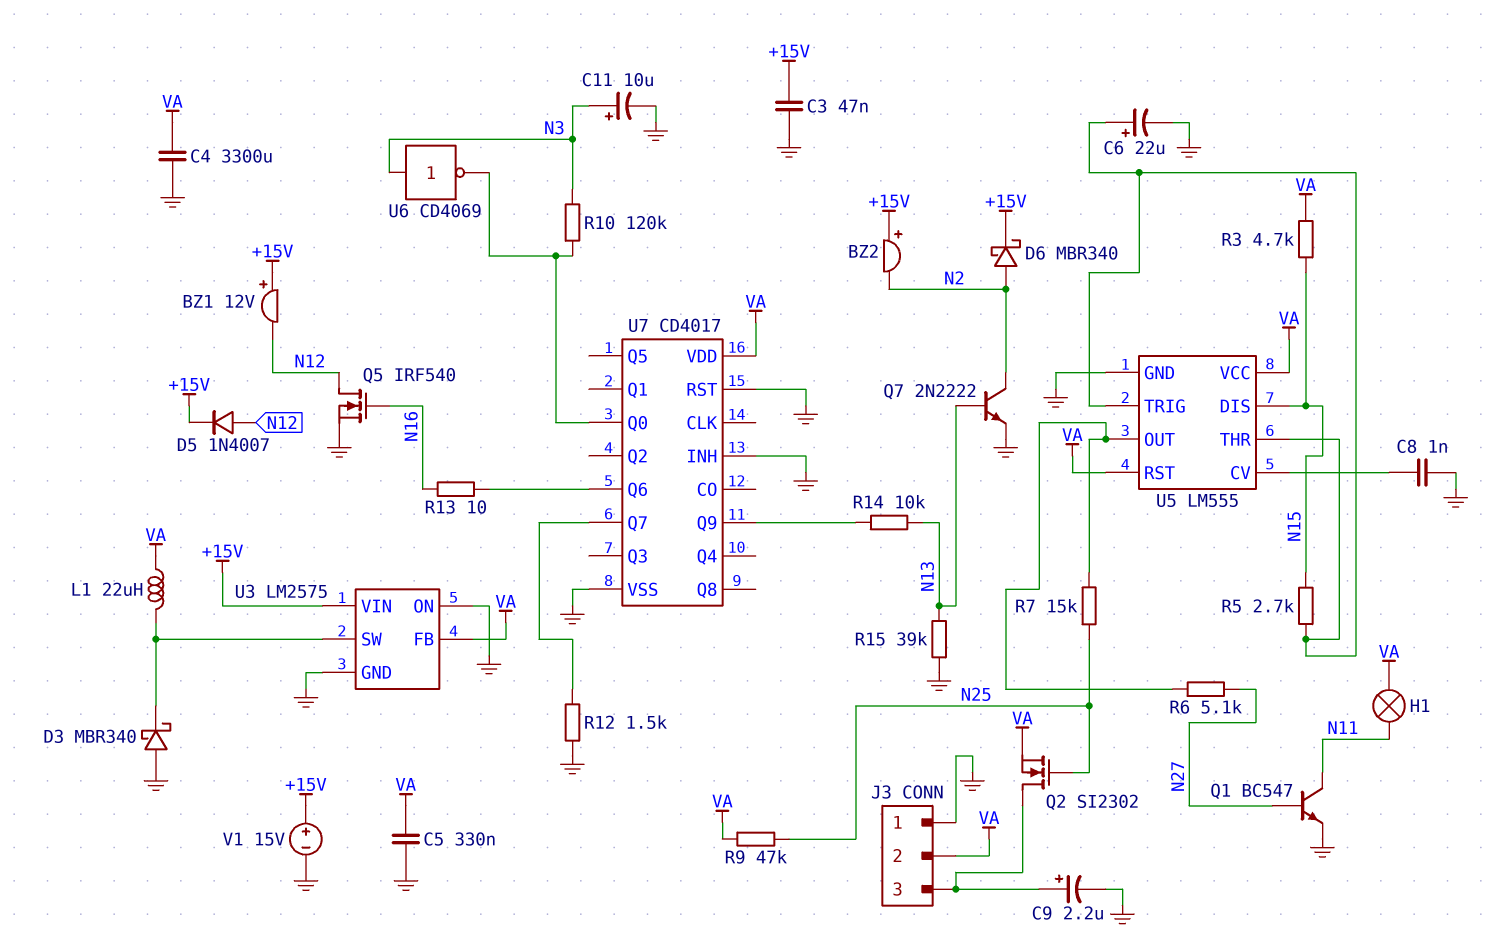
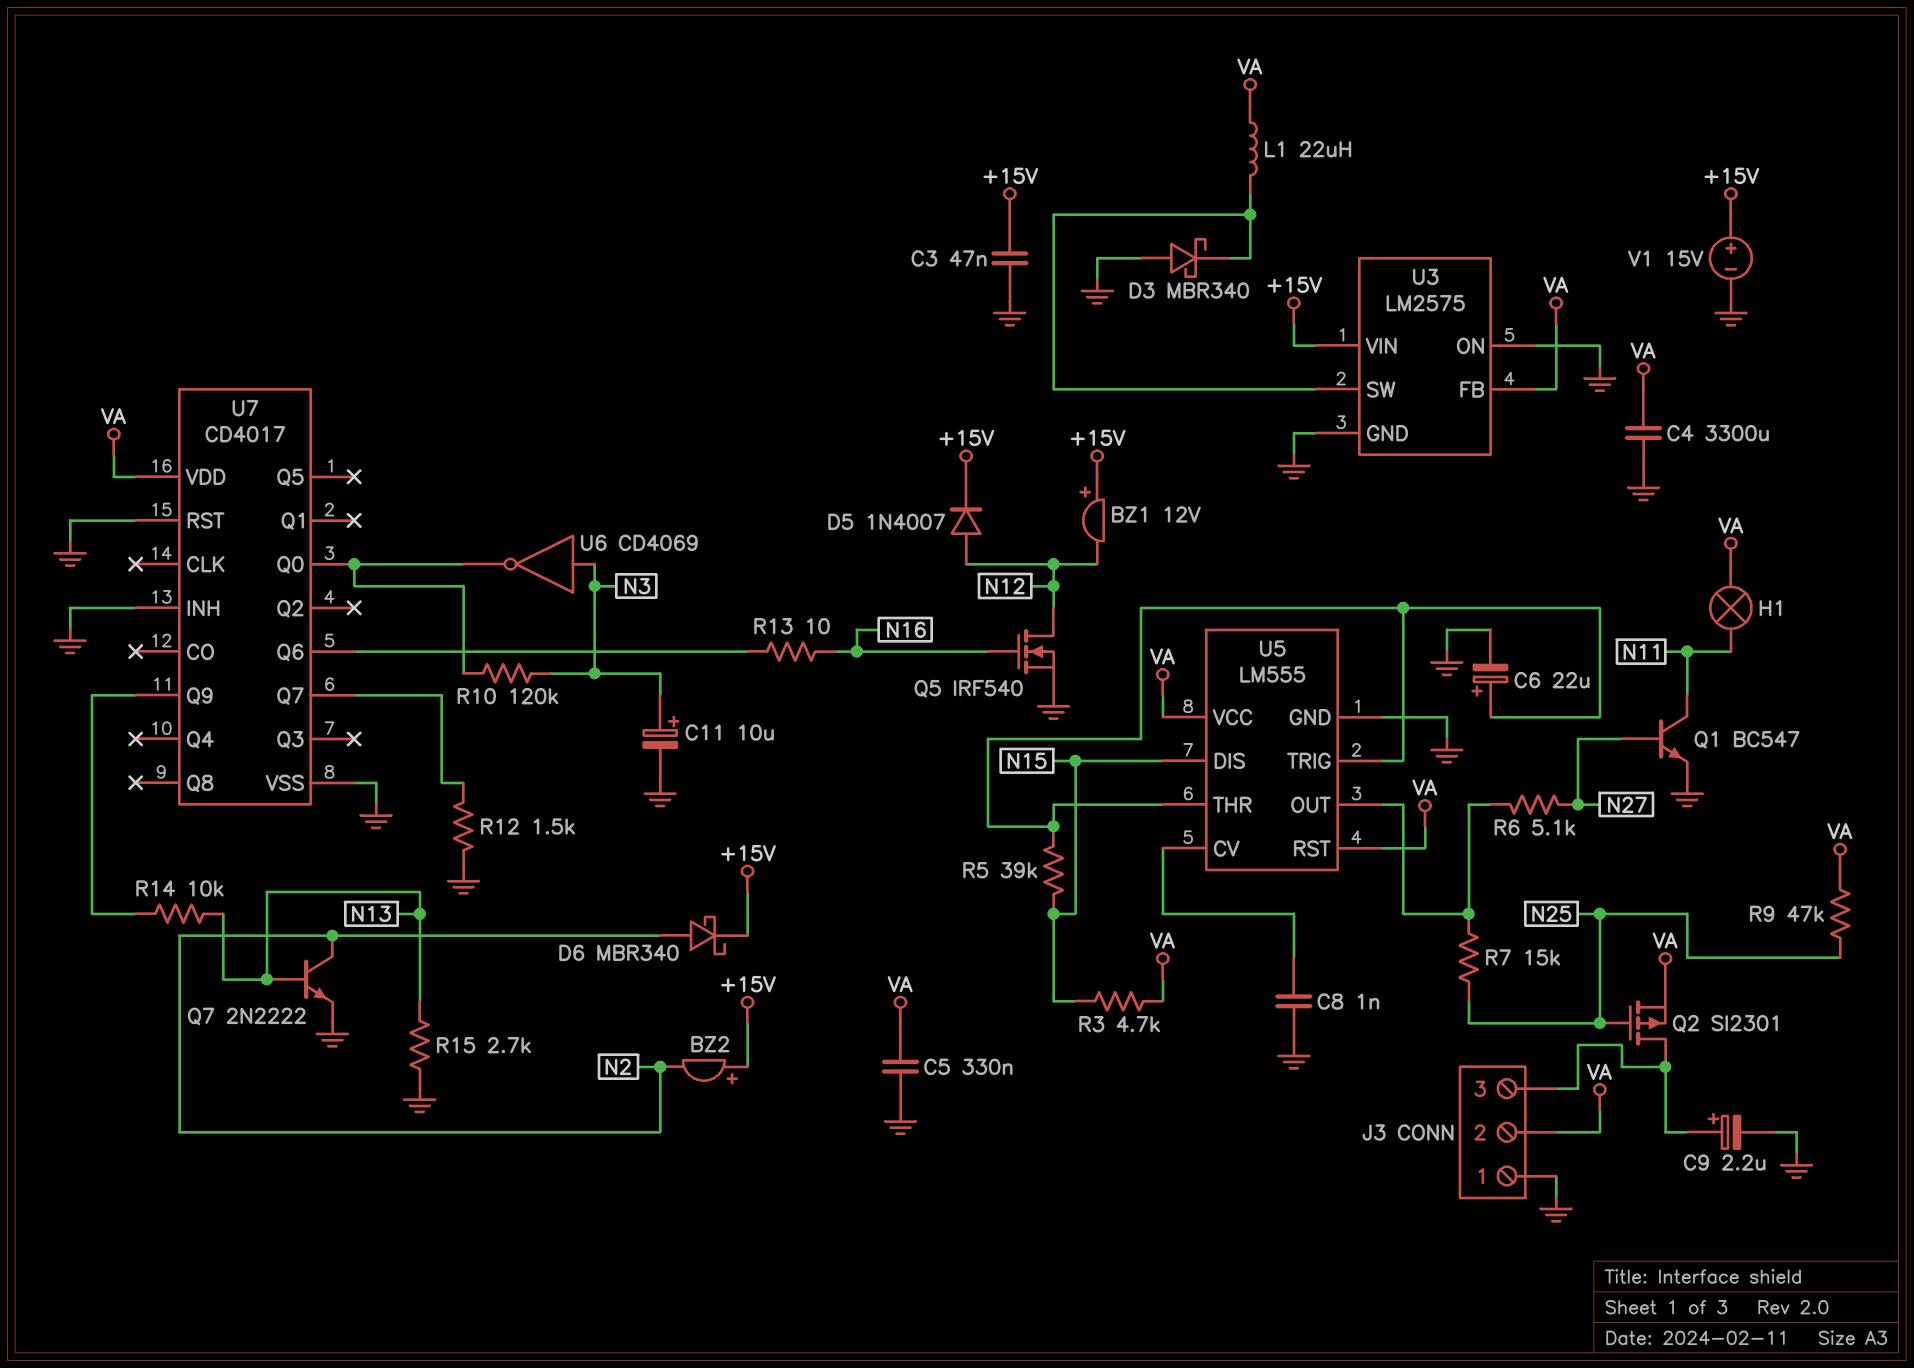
Q2: NMOS SI2302 (G N25, D J3/3, S VA) -> PMOS SI2301 (G N25, D J3/3, S VA)
R5: 2.7k (N15, U5/THR) -> 39k (N15, U5/THR)
R15: 39k (GND, N13) -> 2.7k (GND, N13)

